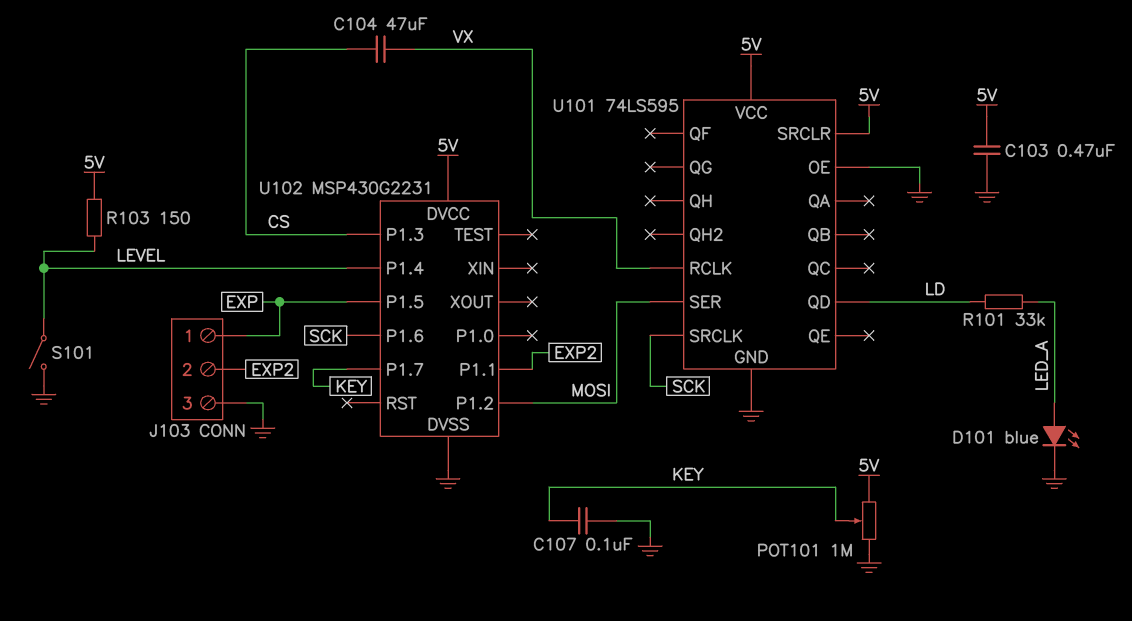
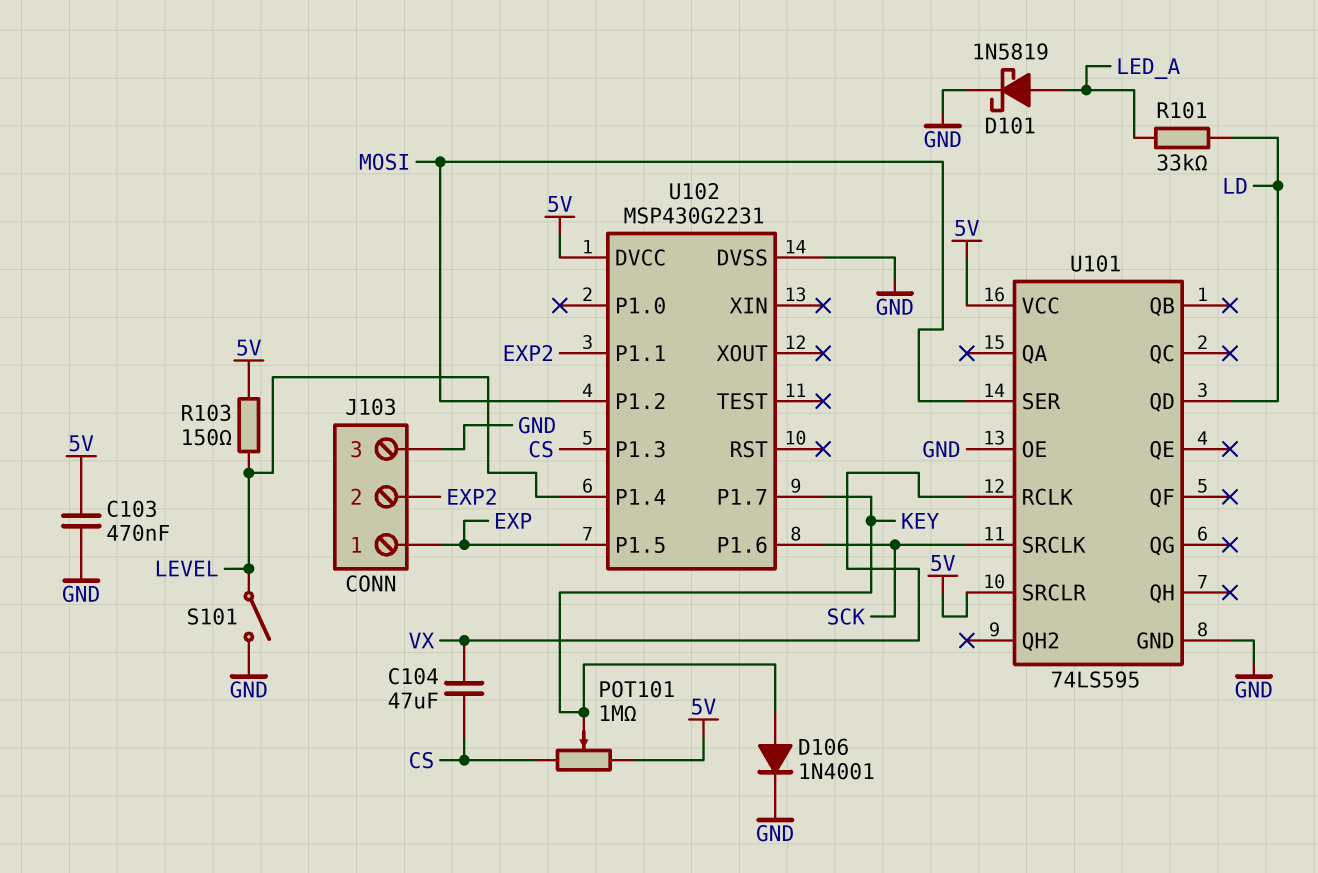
C107: 100nF (GND, KEY) -> none
D101: LED blue (A LED_A, K GND) -> schottky 1N5819 (A LED_A, K GND)
D106: none -> diode 1N4001 (A KEY, K GND)
POT101: 1M (5V, GND, wiper KEY) -> 1M (5V, CS, wiper KEY)

